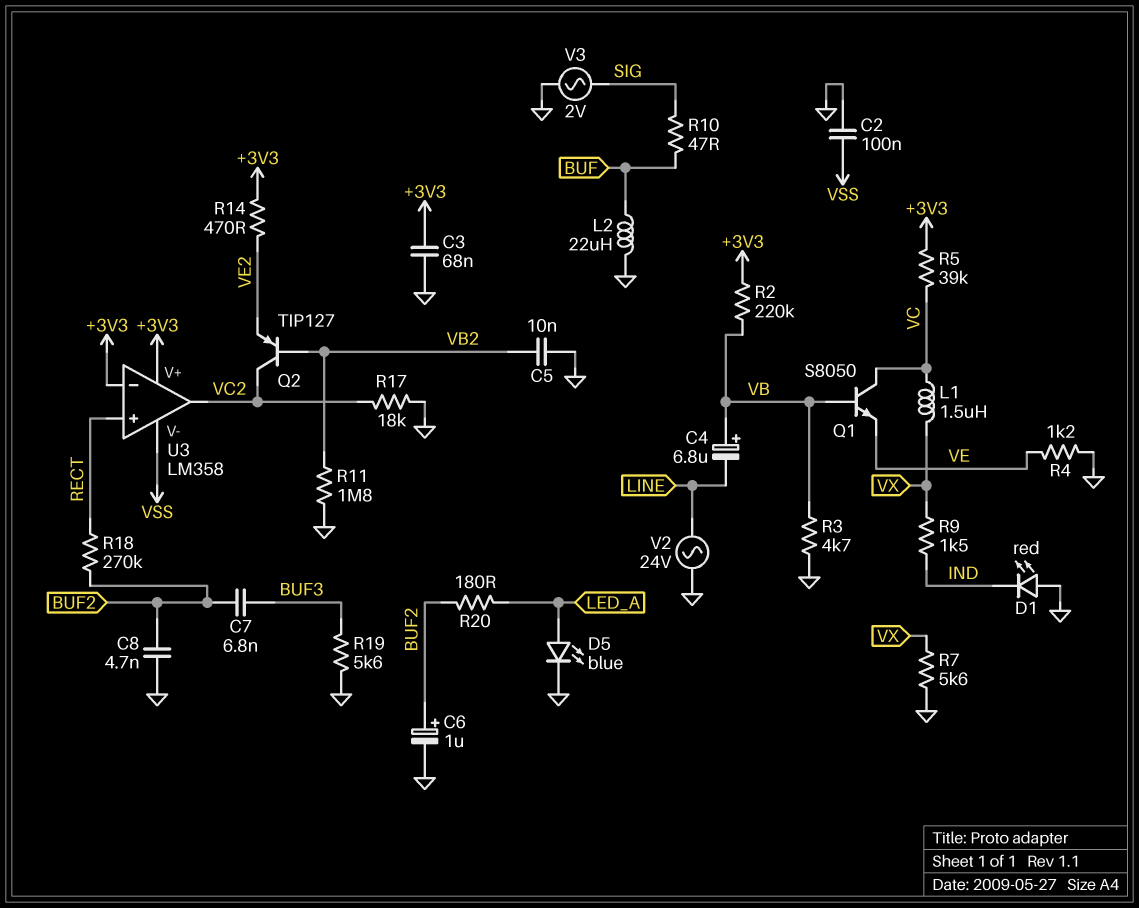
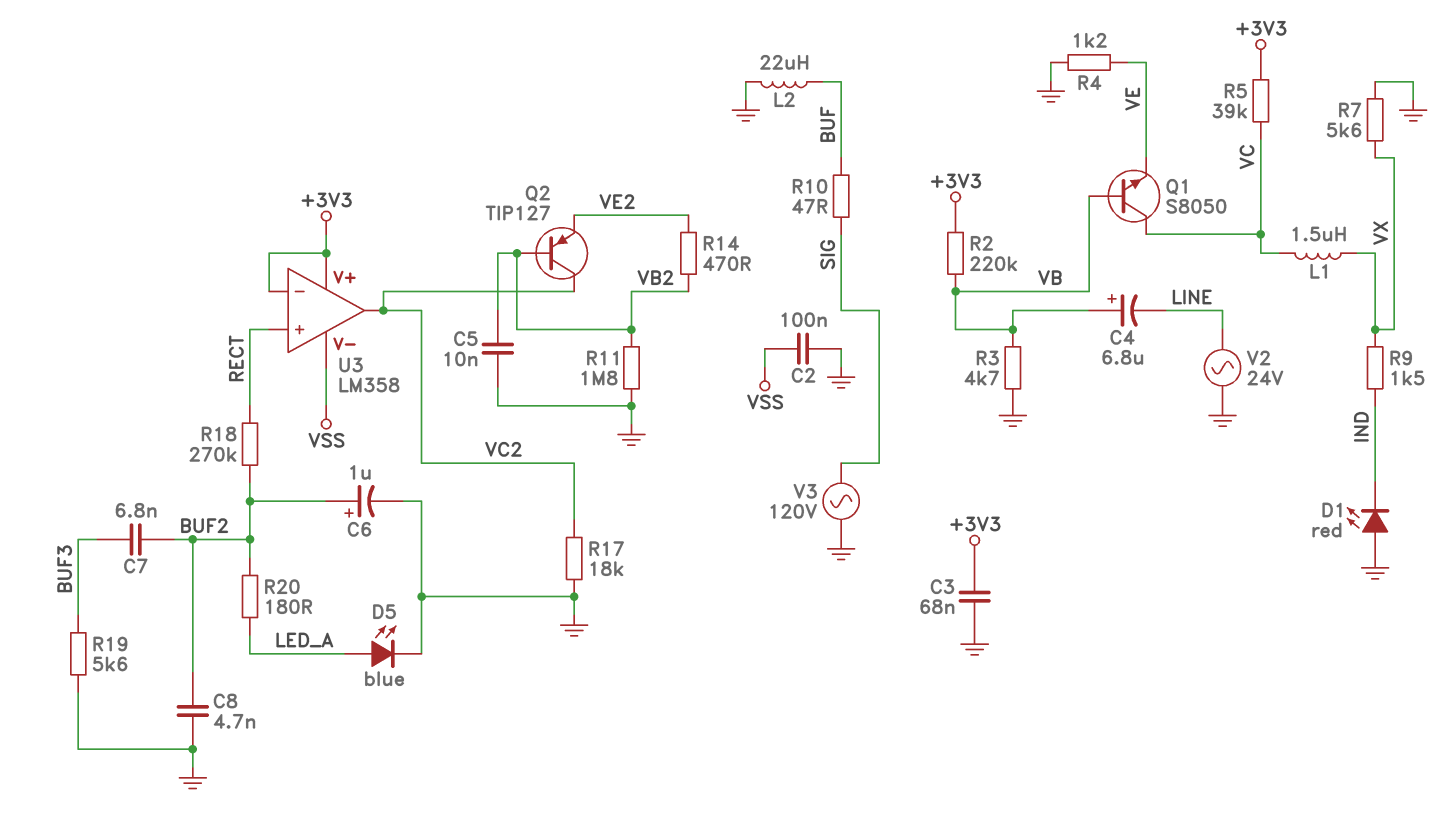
R14: 470 (+3V3, VE2) -> 470 (VB2, VE2)
V3: AC 2V (GND, SIG) -> AC 120V (GND, SIG)

